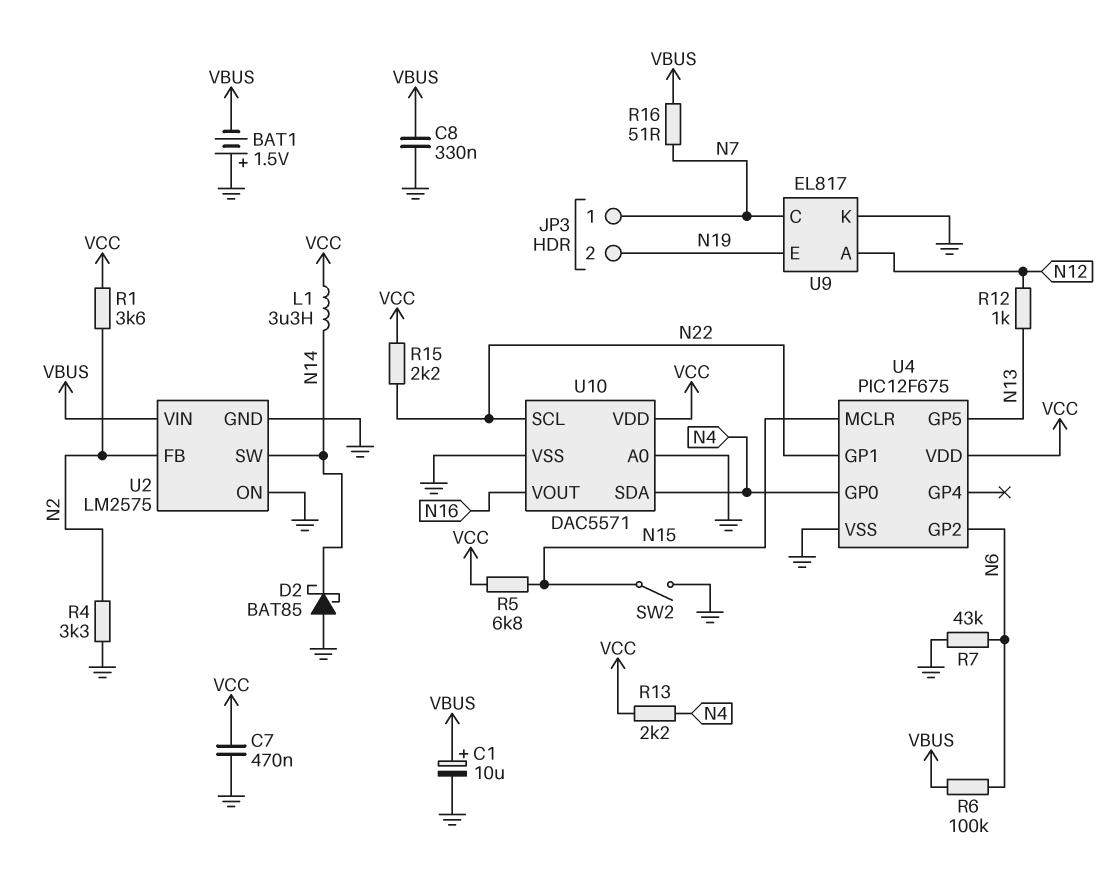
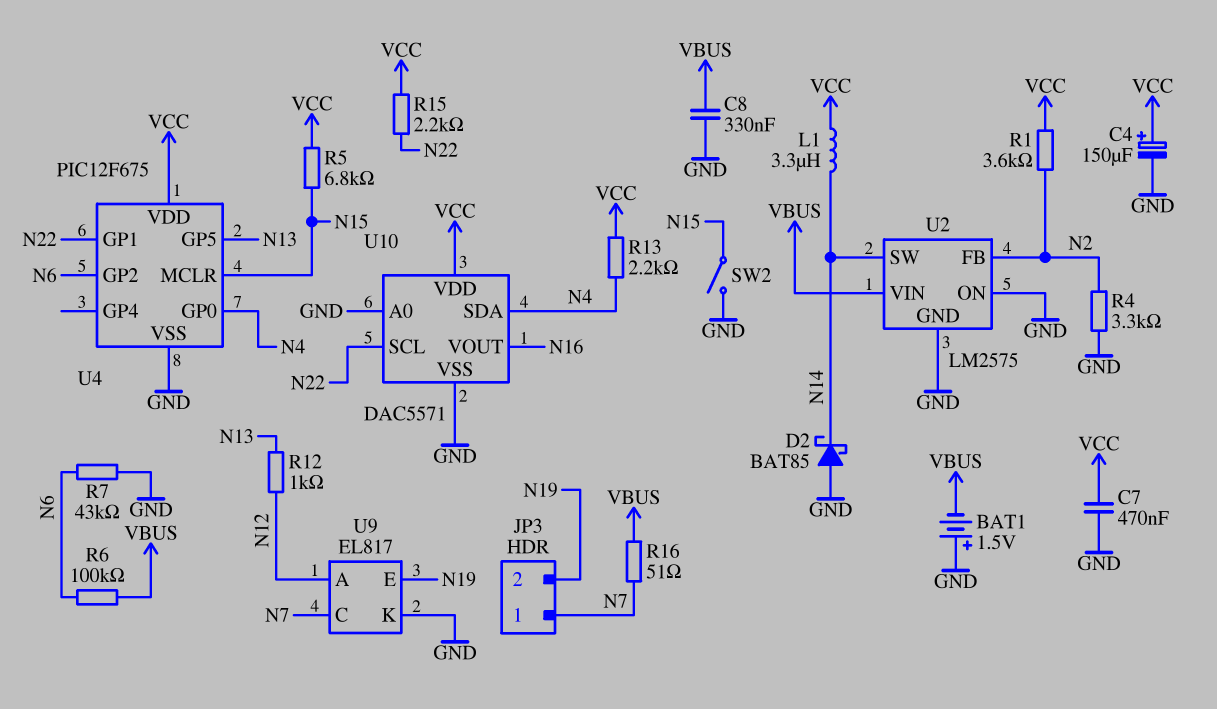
C1: 10uF (plus VBUS, minus GND) -> none
C4: none -> 150uF (plus VCC, minus GND)

